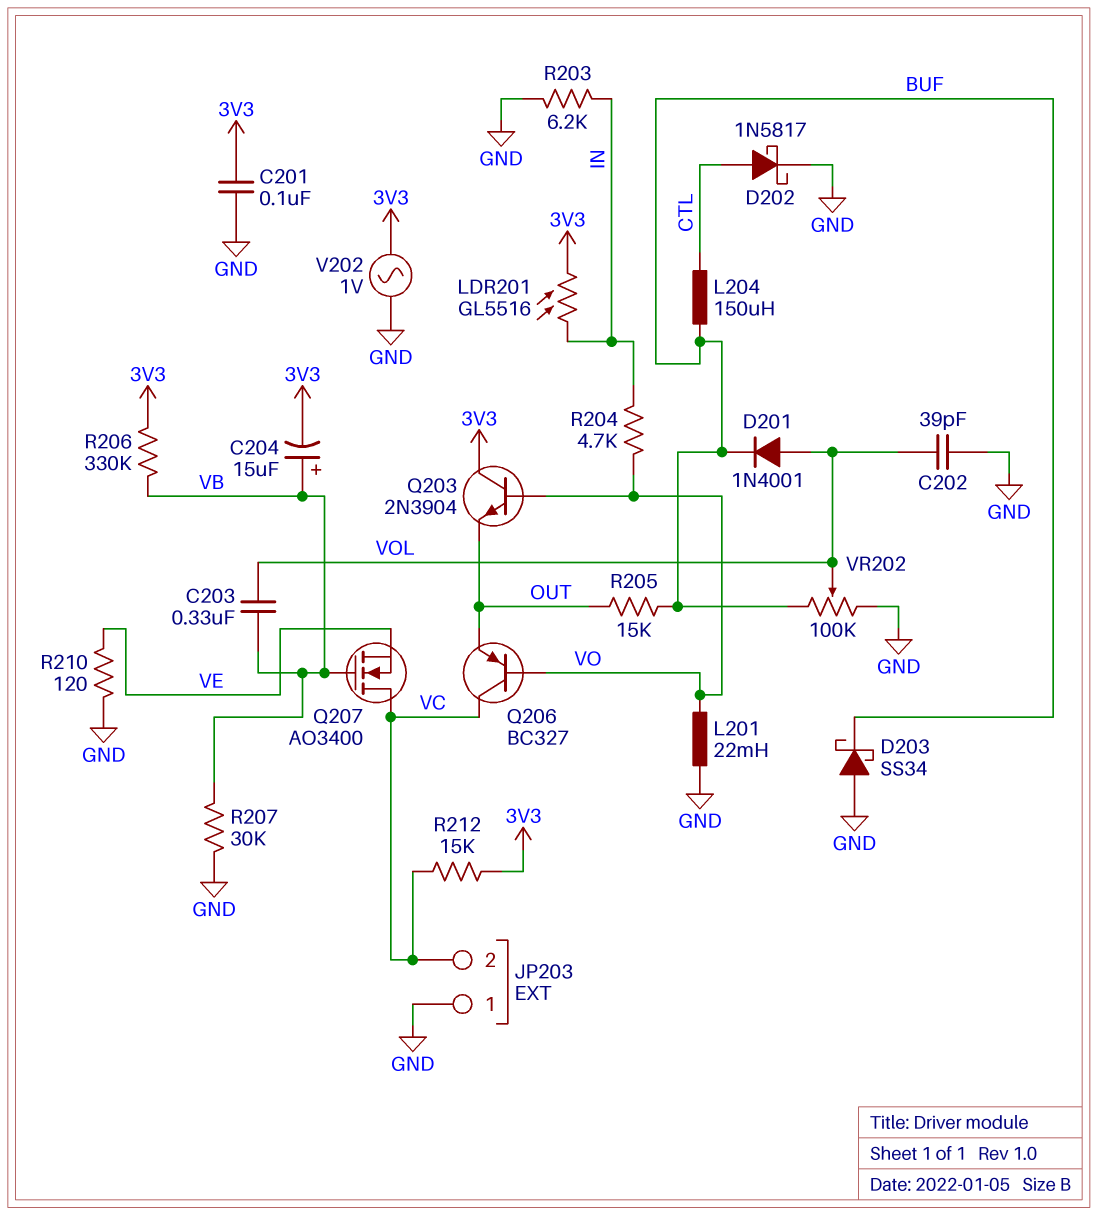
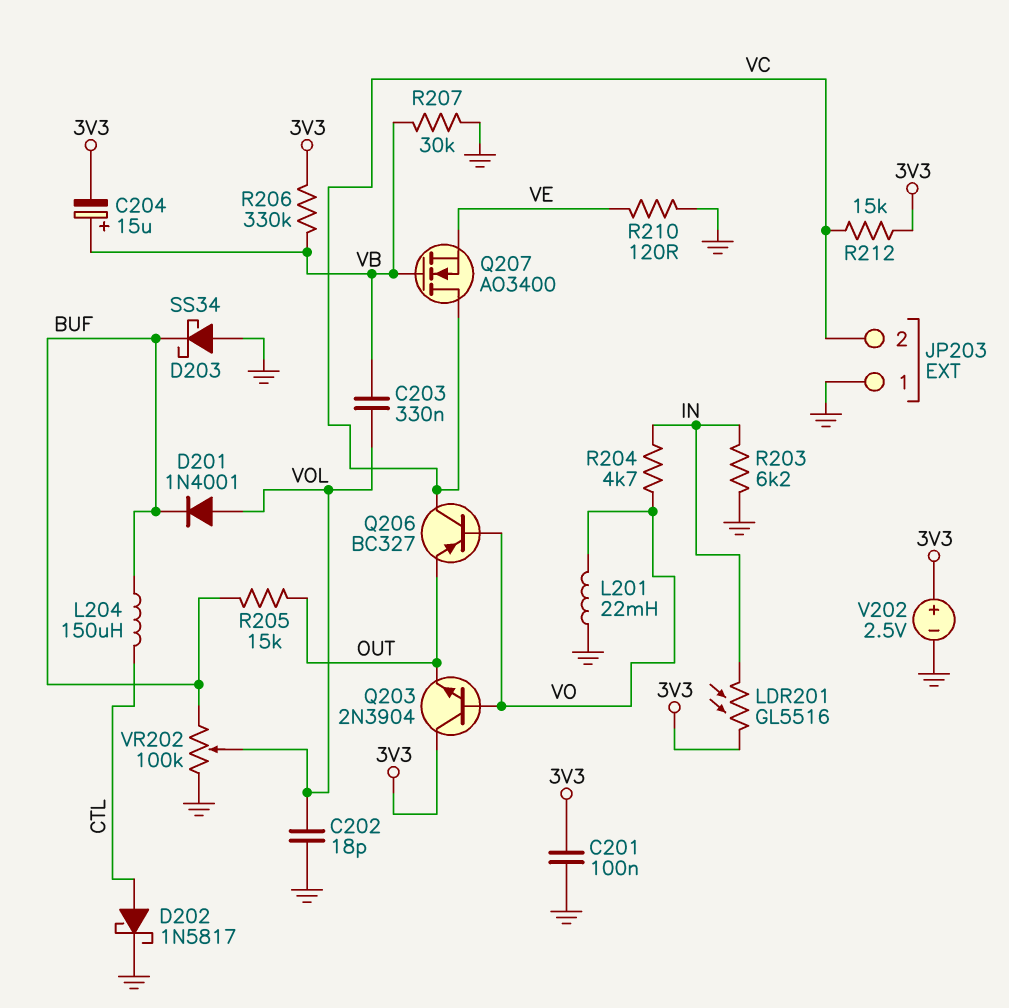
C202: 39pF (GND, VOL) -> 18pF (GND, VOL)
V202: AC 1V (3V3, GND) -> 2.5V (plus 3V3, minus GND)

